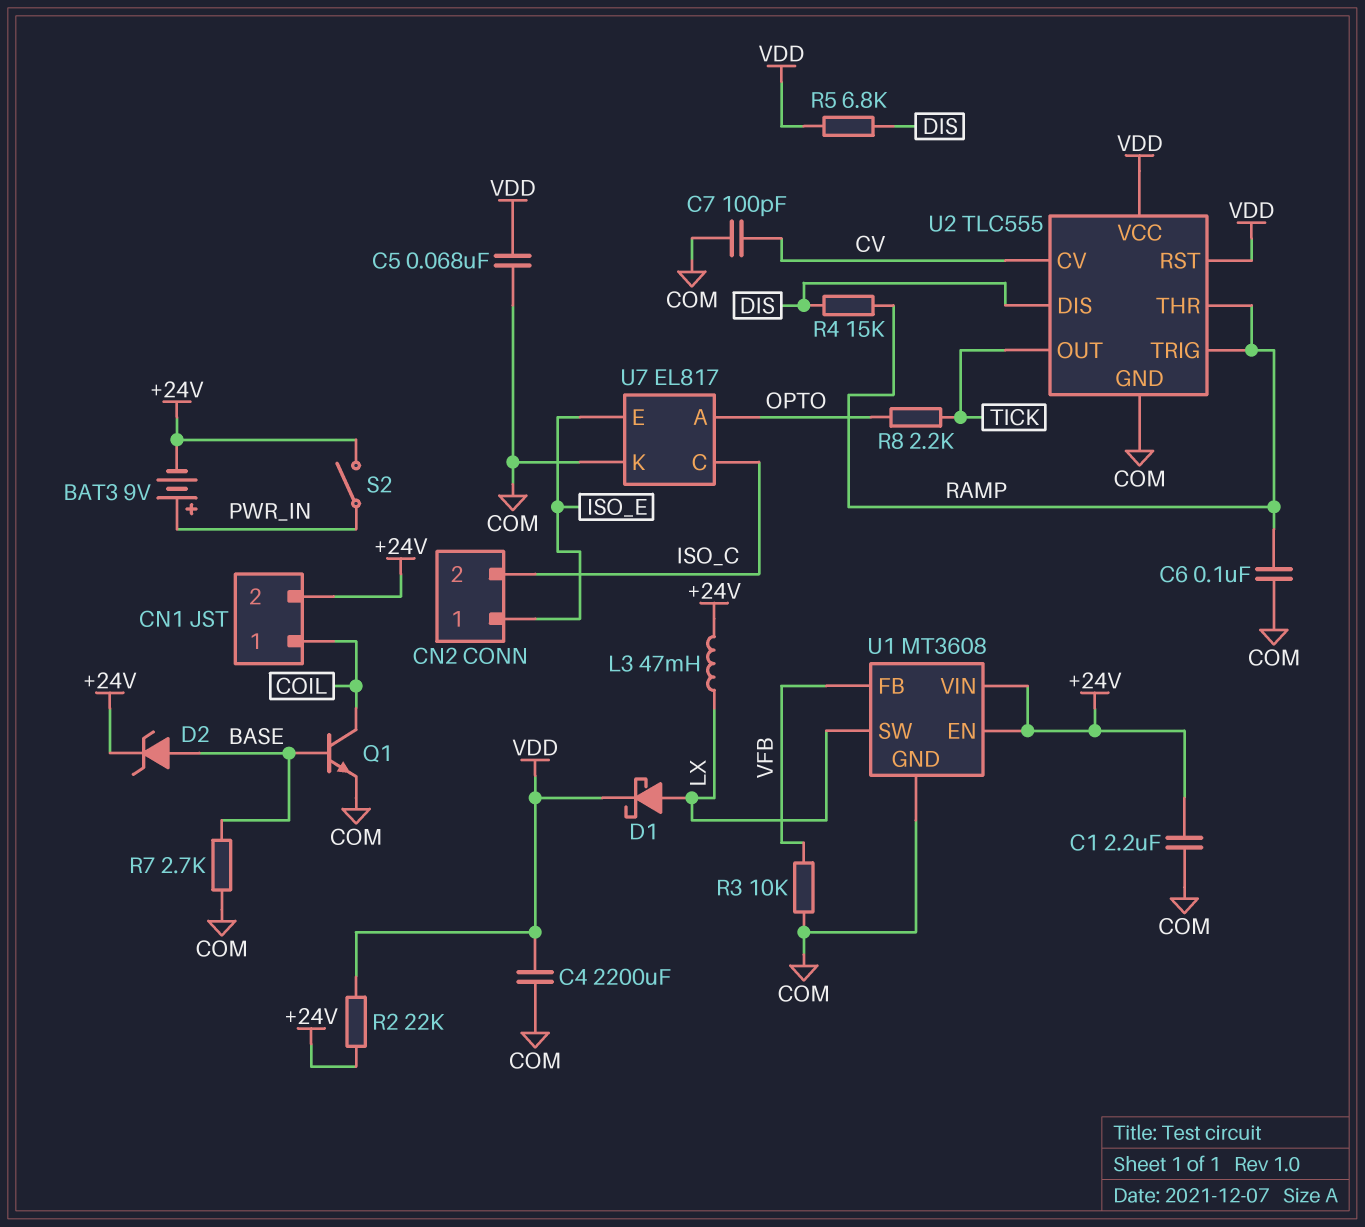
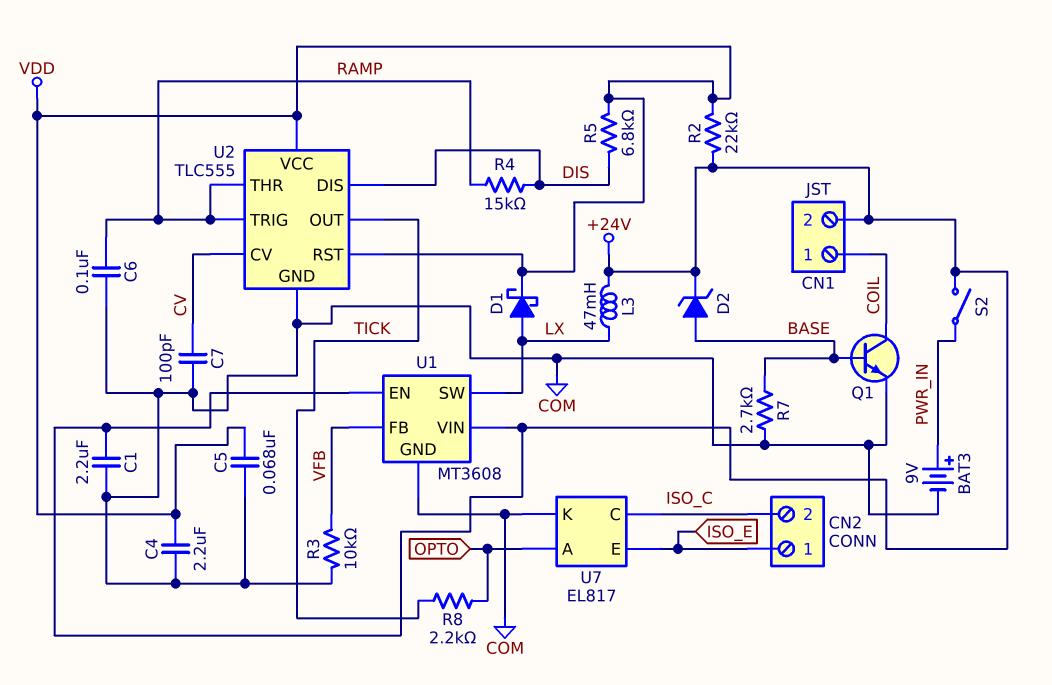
BAT3: 9V (plus PWR_IN, minus +24V) -> 9V (plus PWR_IN, minus COM)
C4: 2200uF (COM, VDD) -> 2.2uF (COM, VDD)

